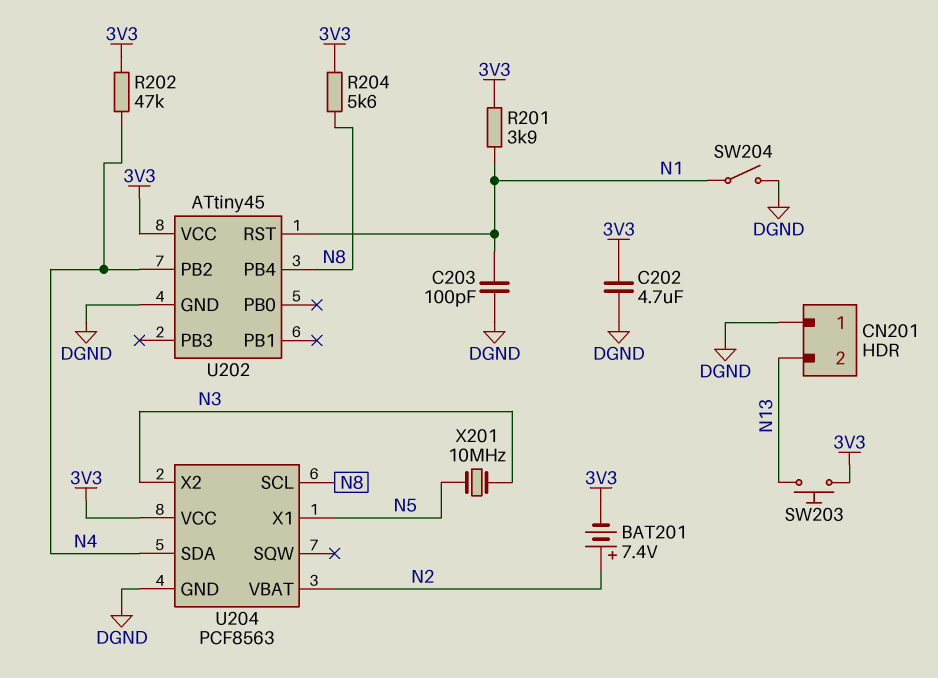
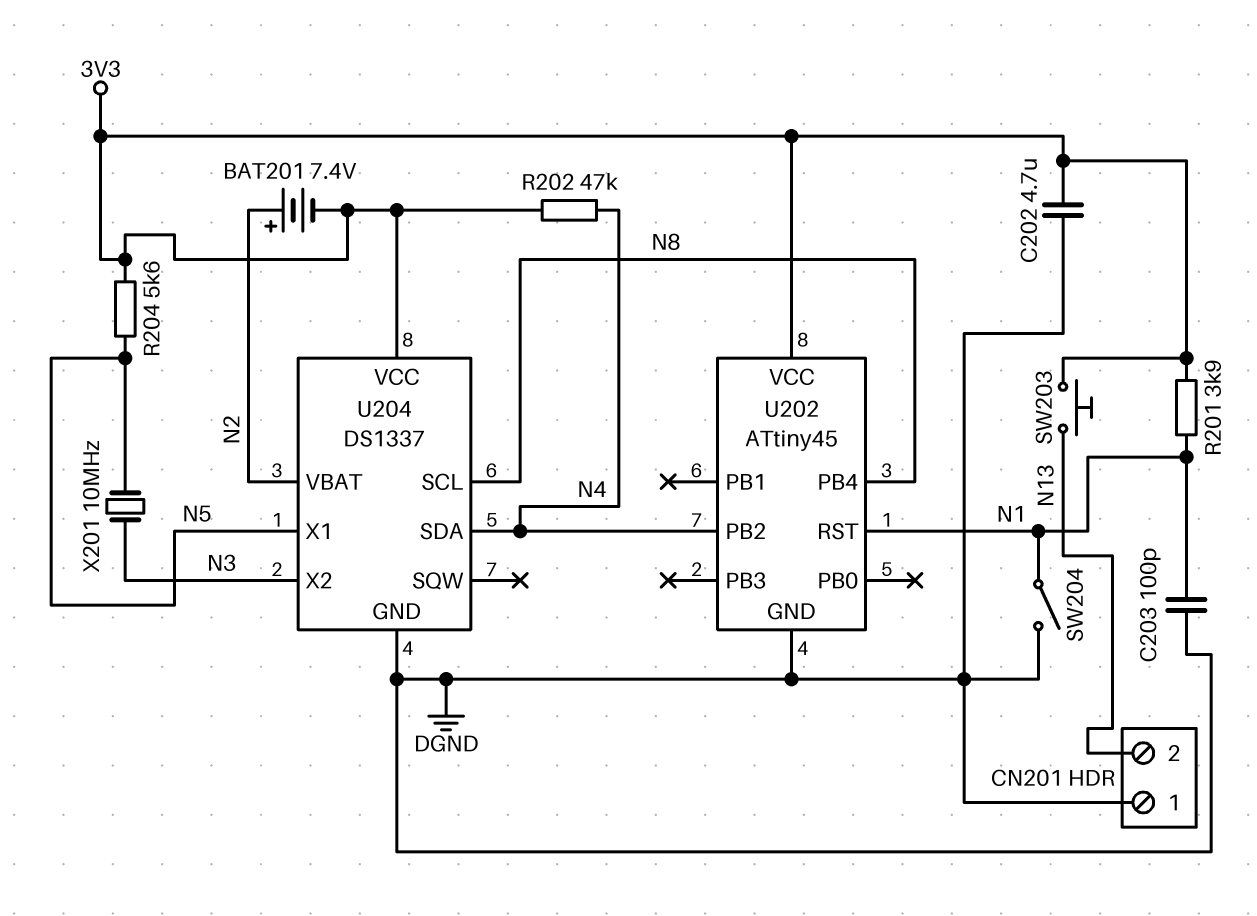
R204: 5.6k (3V3, N8) -> 5.6k (3V3, N5)
U204: PCF8563 -> DS1337

